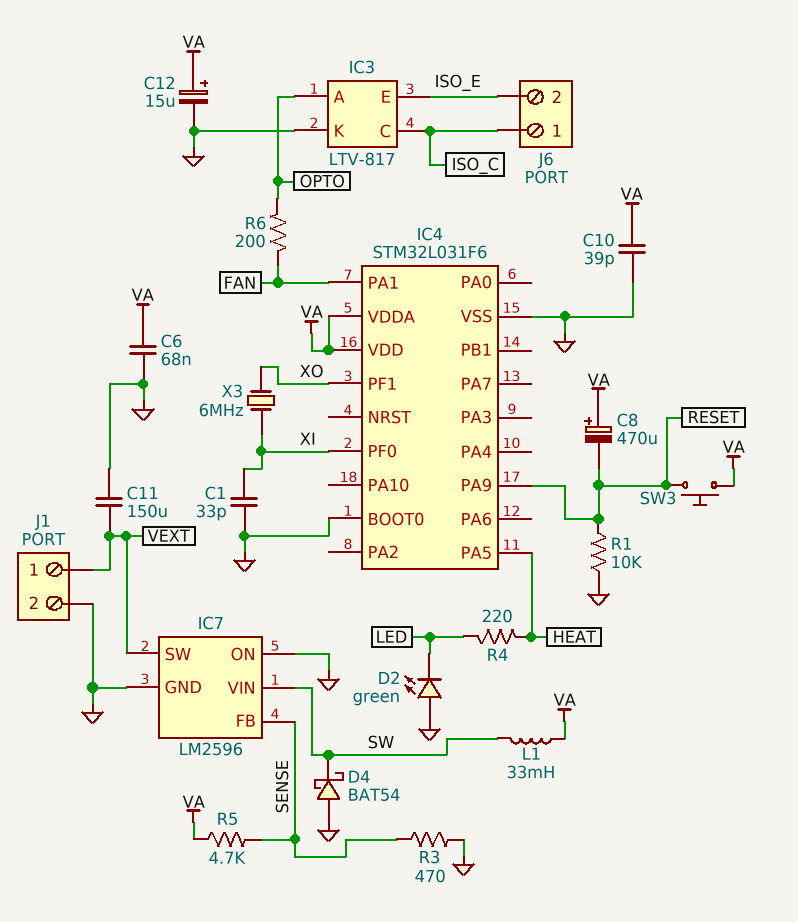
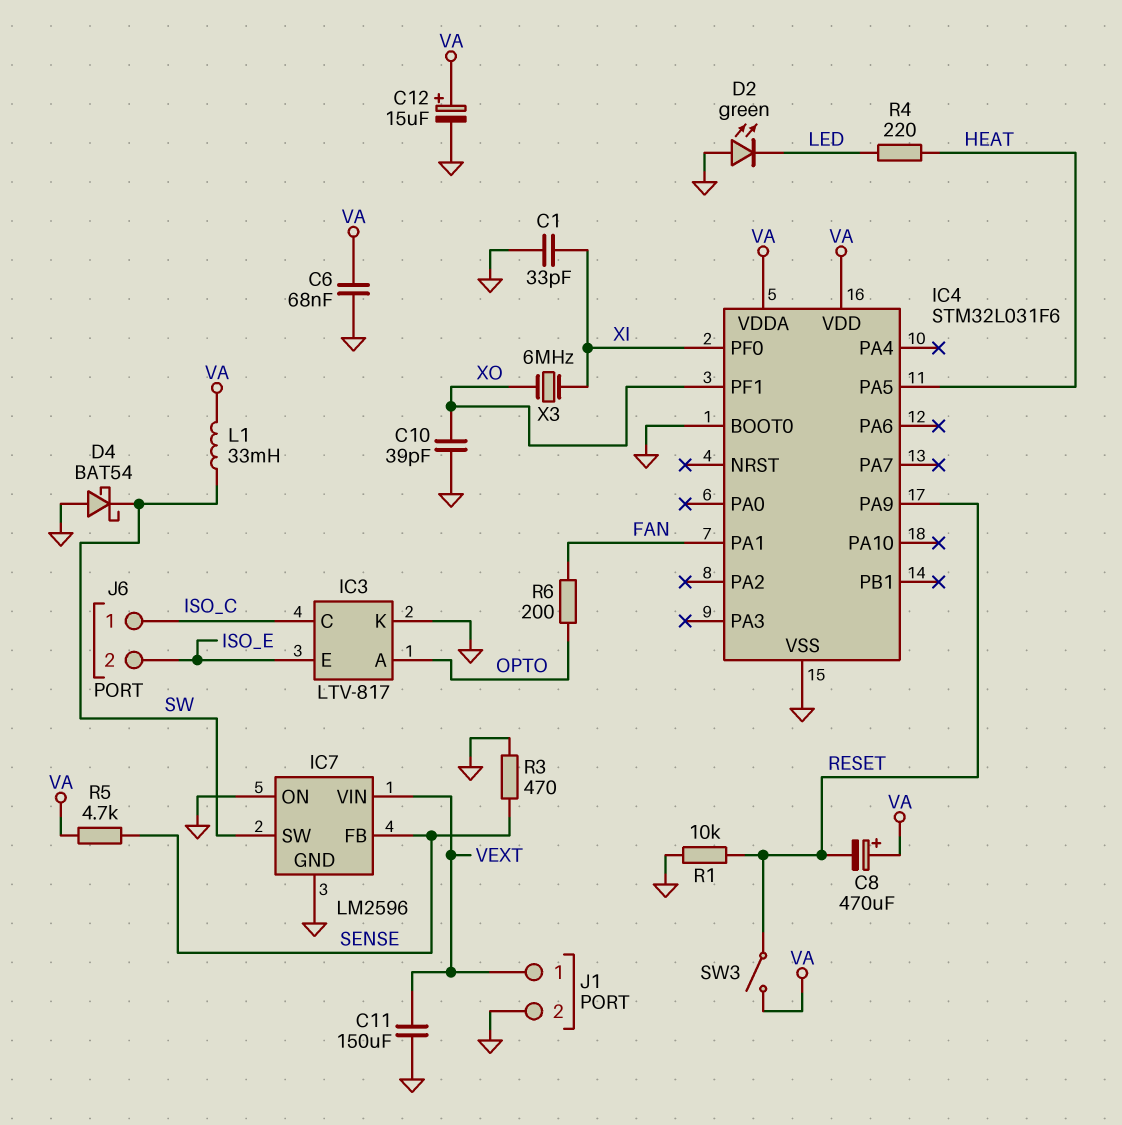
C10: 39pF (GND, VA) -> 39pF (GND, XO)
IC7 pin SW: VEXT -> SW
IC7 pin VIN: SW -> VEXT
SW3: button (RESET, VA) -> switch (RESET, VA)

